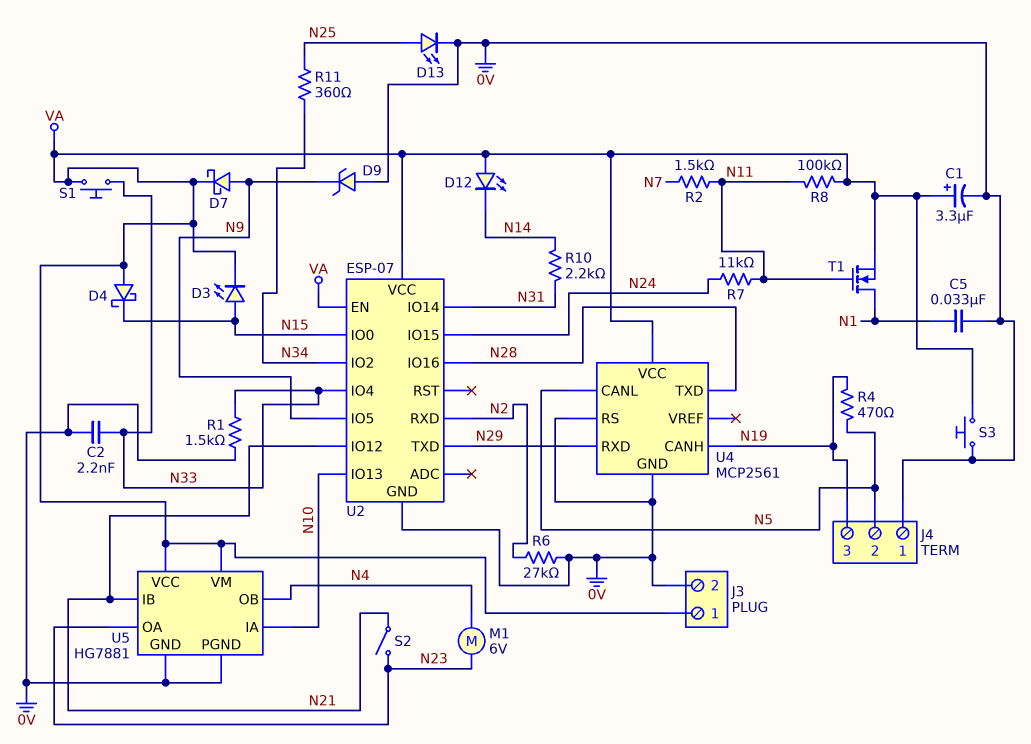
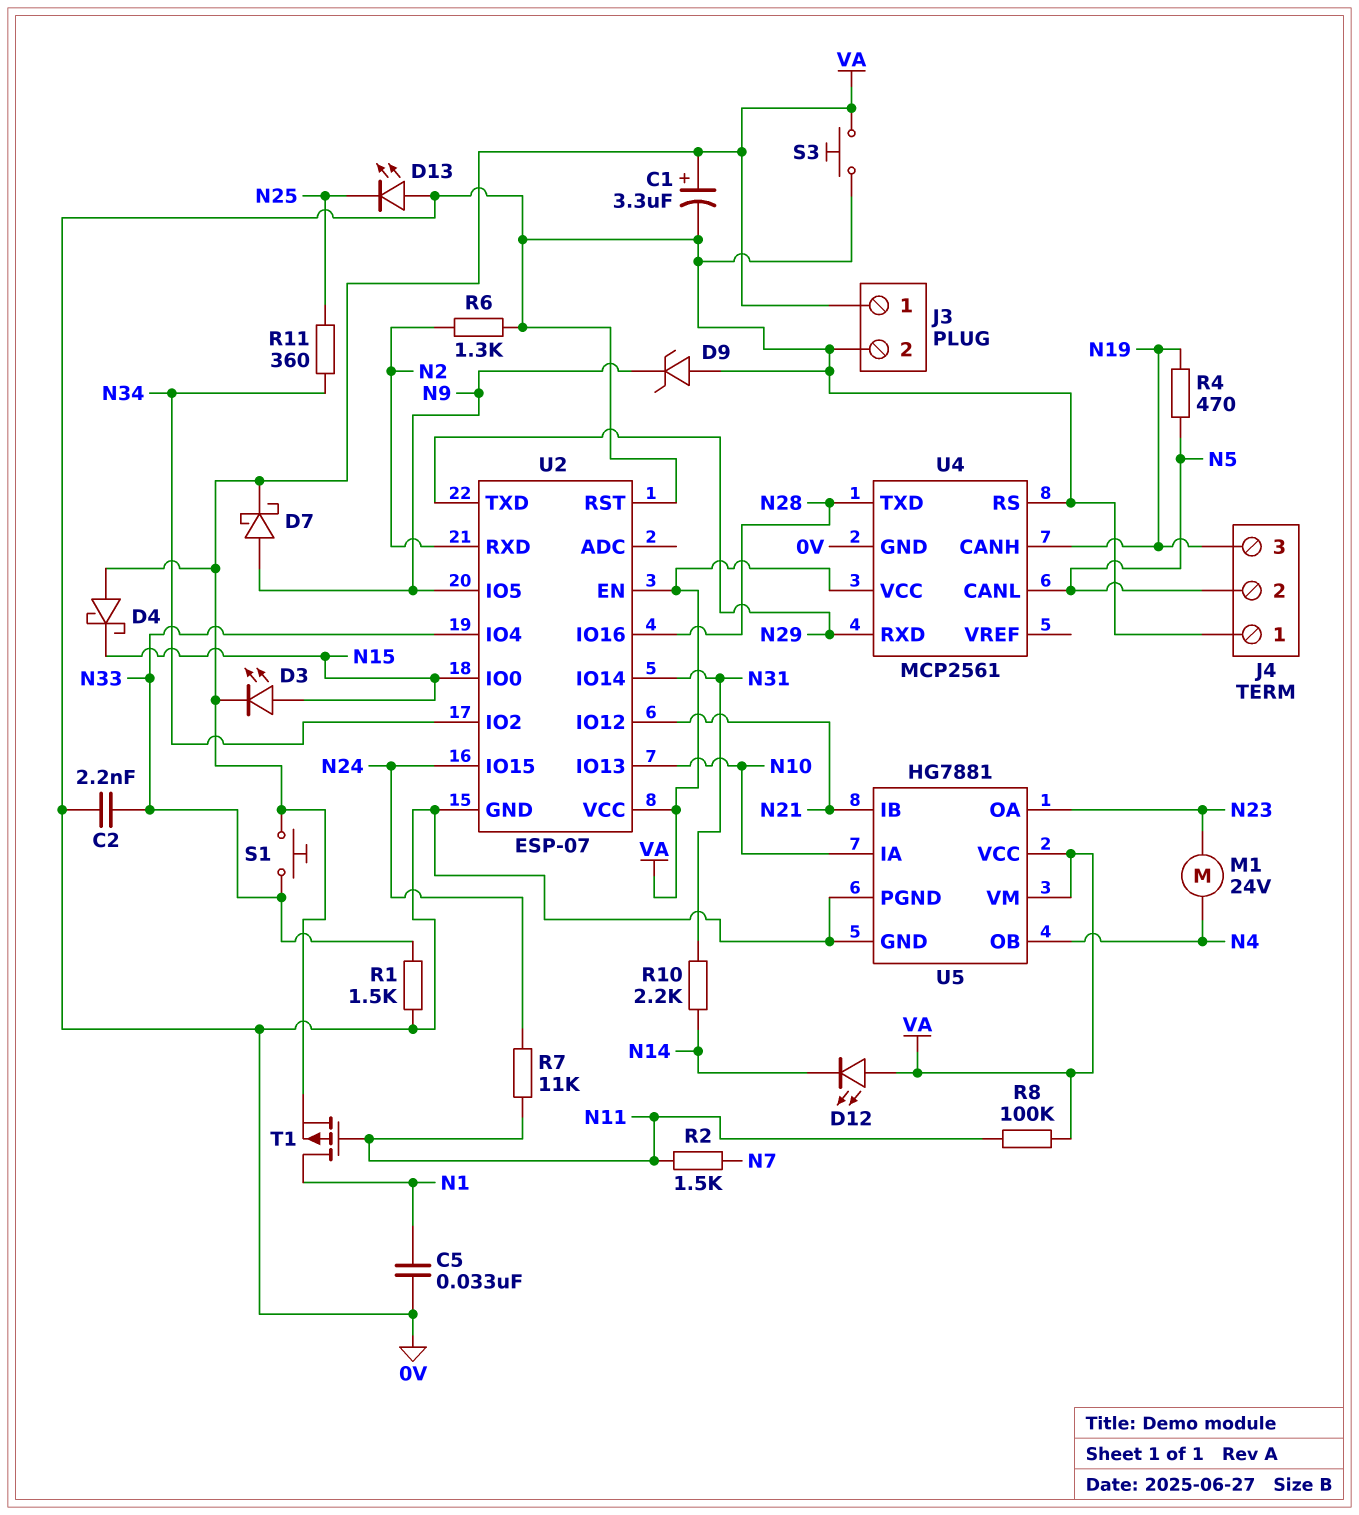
D13: LED (A N25, K 0V) -> LED (A 0V, K N25)
M1: motor 6V (N4, N23) -> motor 24V (N4, N23)
R6: 27k (0V, N2) -> 1.3k (0V, N2)
S2: switch (N21, N23) -> none
T1: NMOS (G N11, D N1, S VA) -> PMOS (G N11, D N1, S VA)
U2 pin RST: none -> 0V

